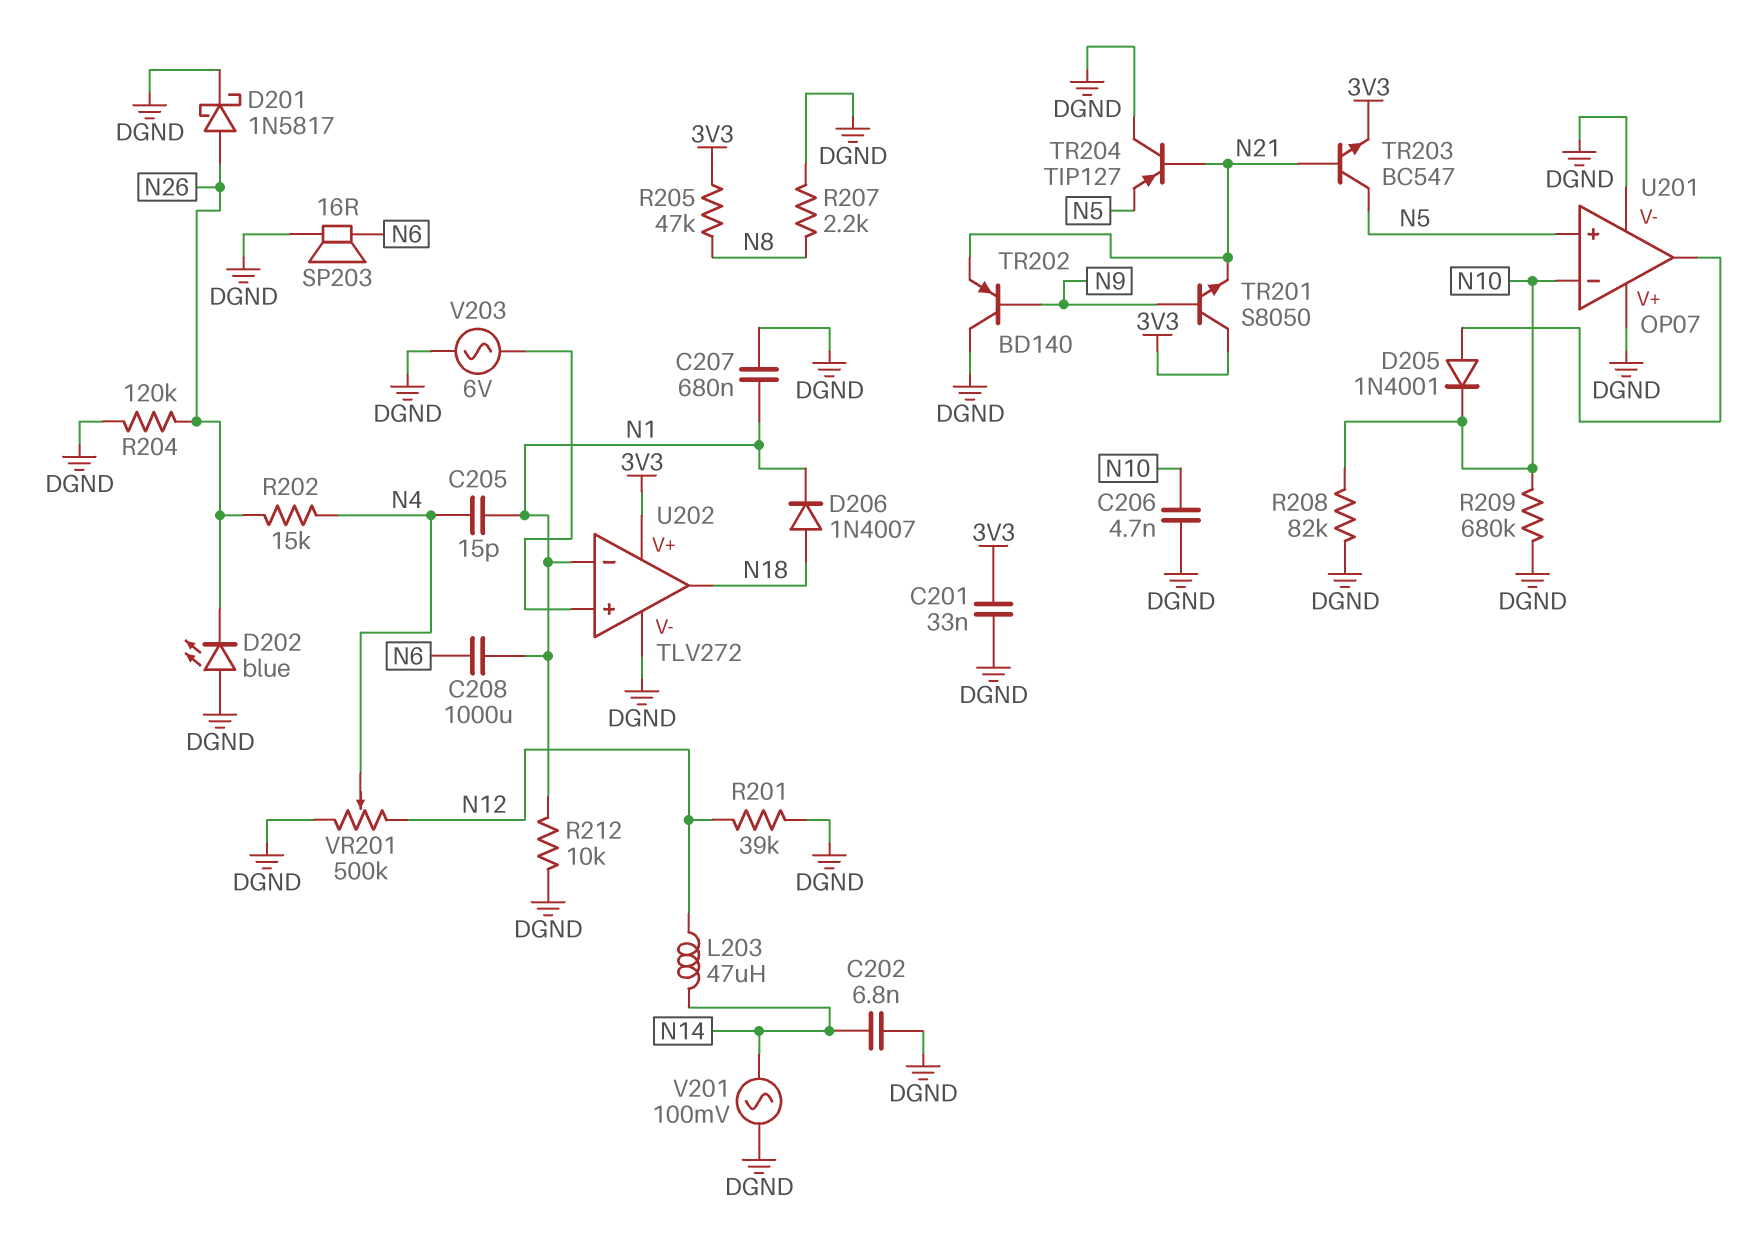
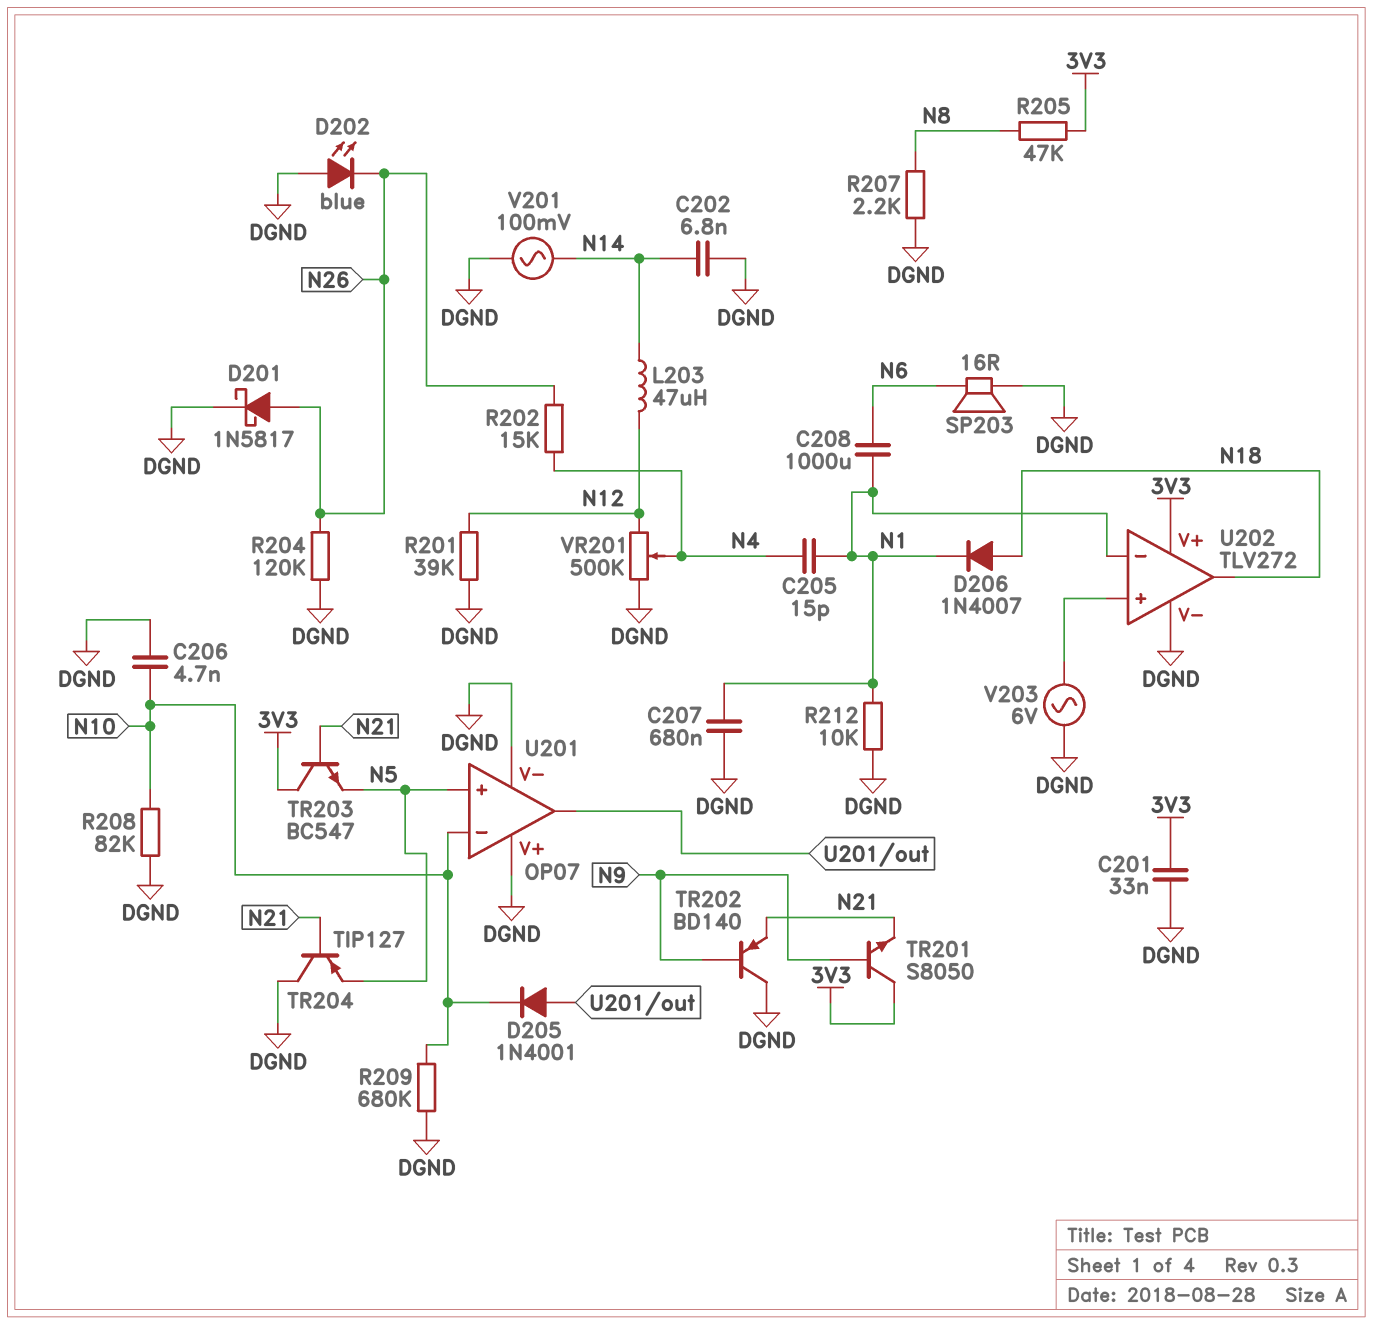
TR203: NPN BC547 (B N21, C N5, E 3V3) -> NPN BC547 (B N21, C 3V3, E N5)

